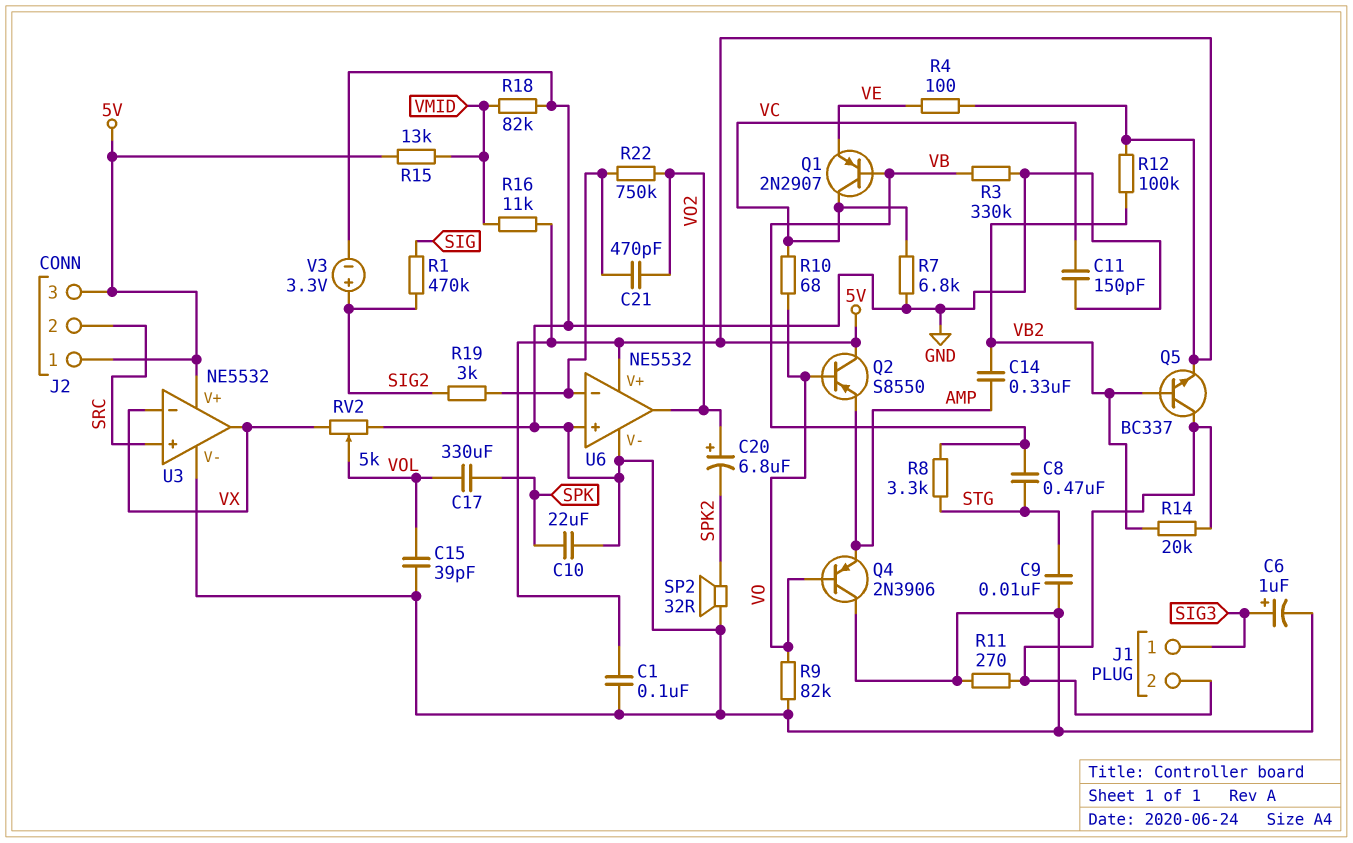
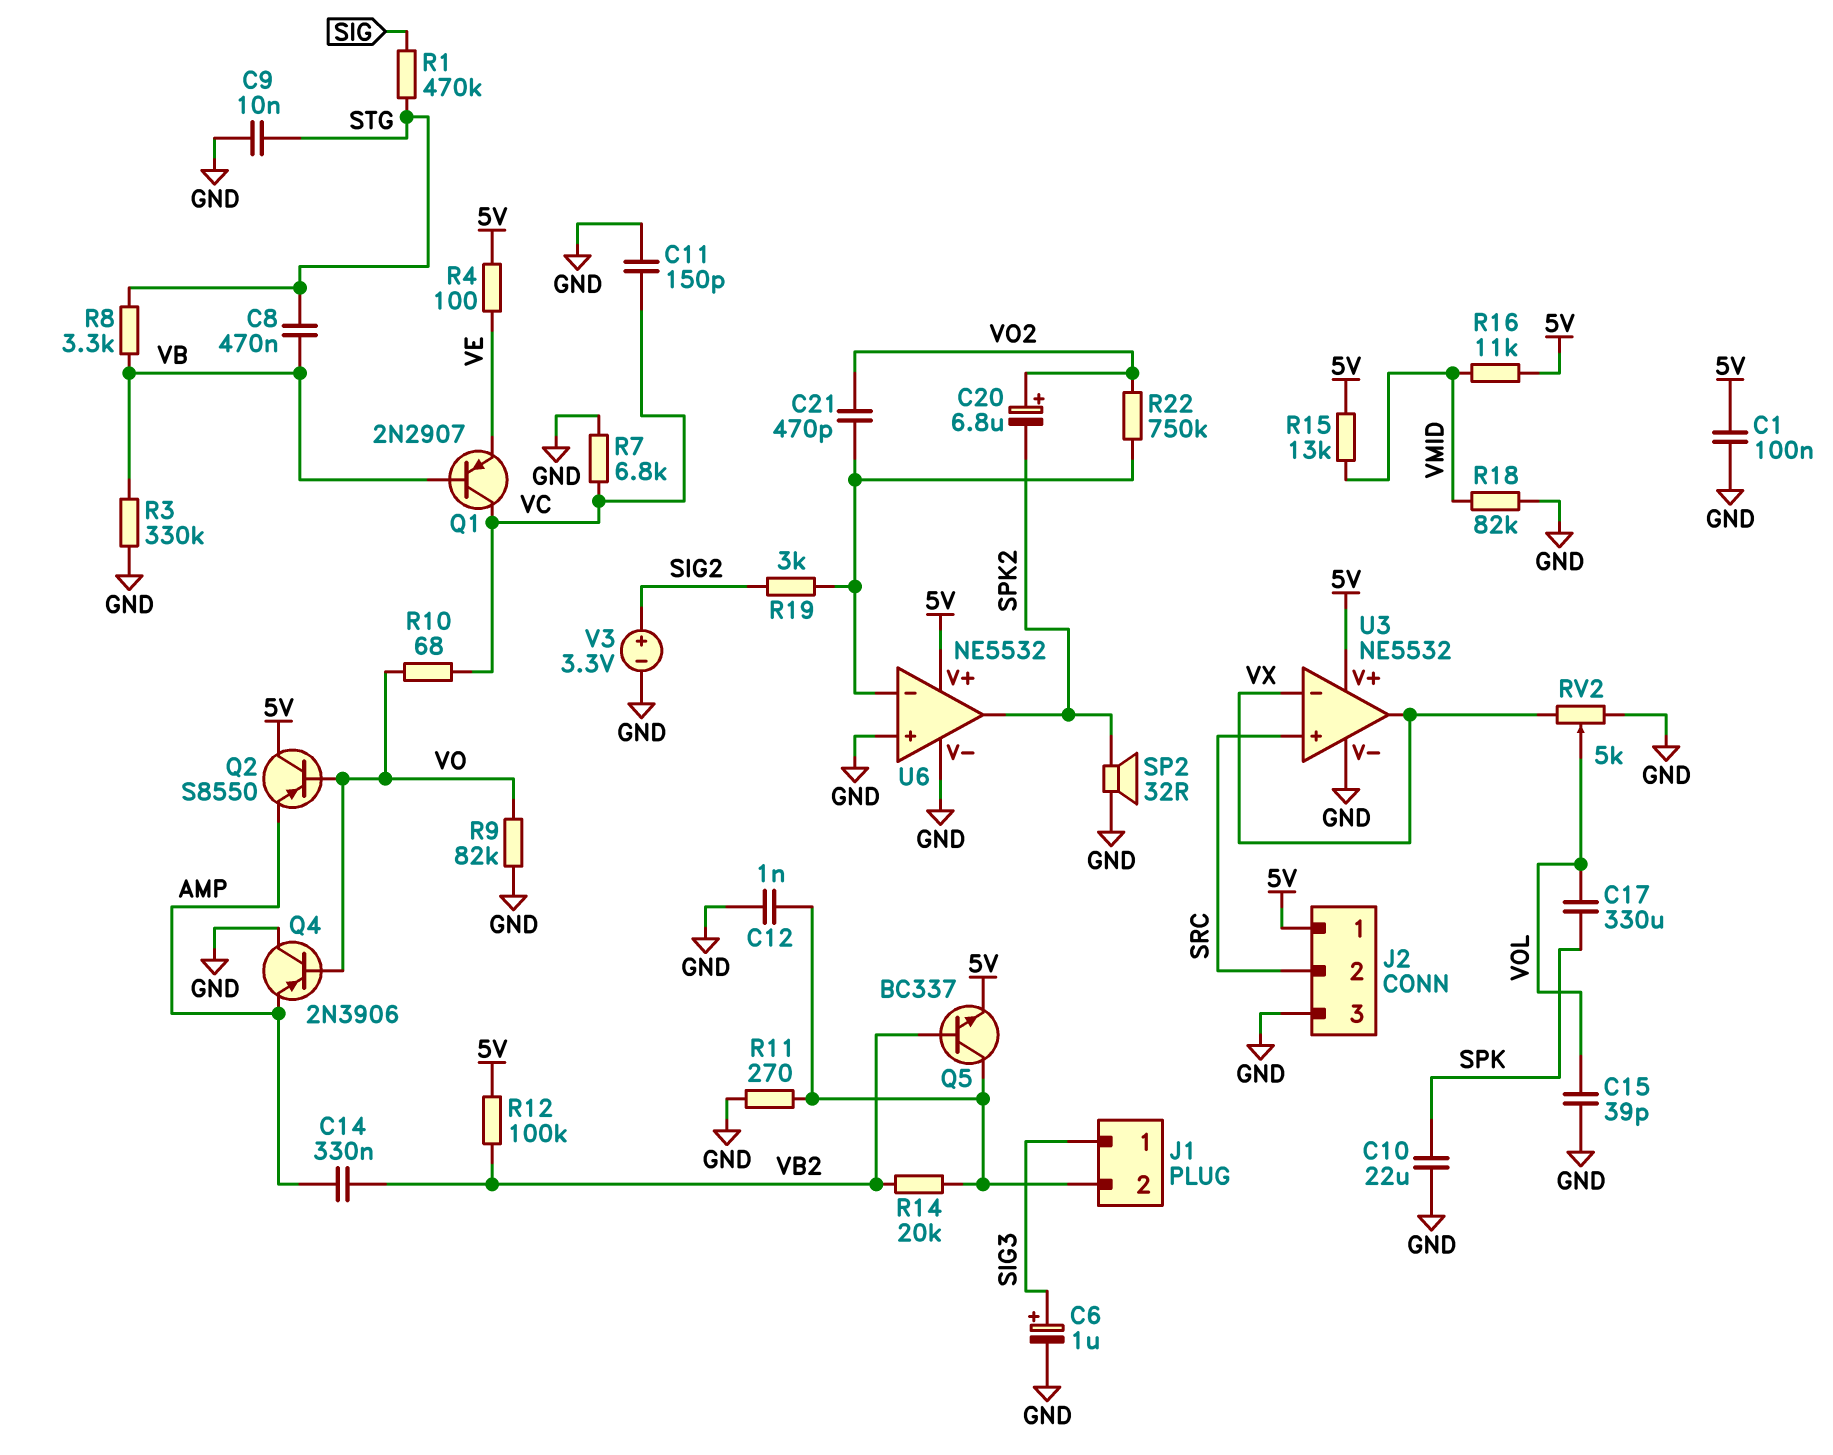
C12: none -> 1nF (GND, J1/2)
J2 pin 3: 5V -> GND
R1: 470k (SIG, SIG2) -> 470k (SIG, STG)
U6 pin out: VO2 -> SPK2

